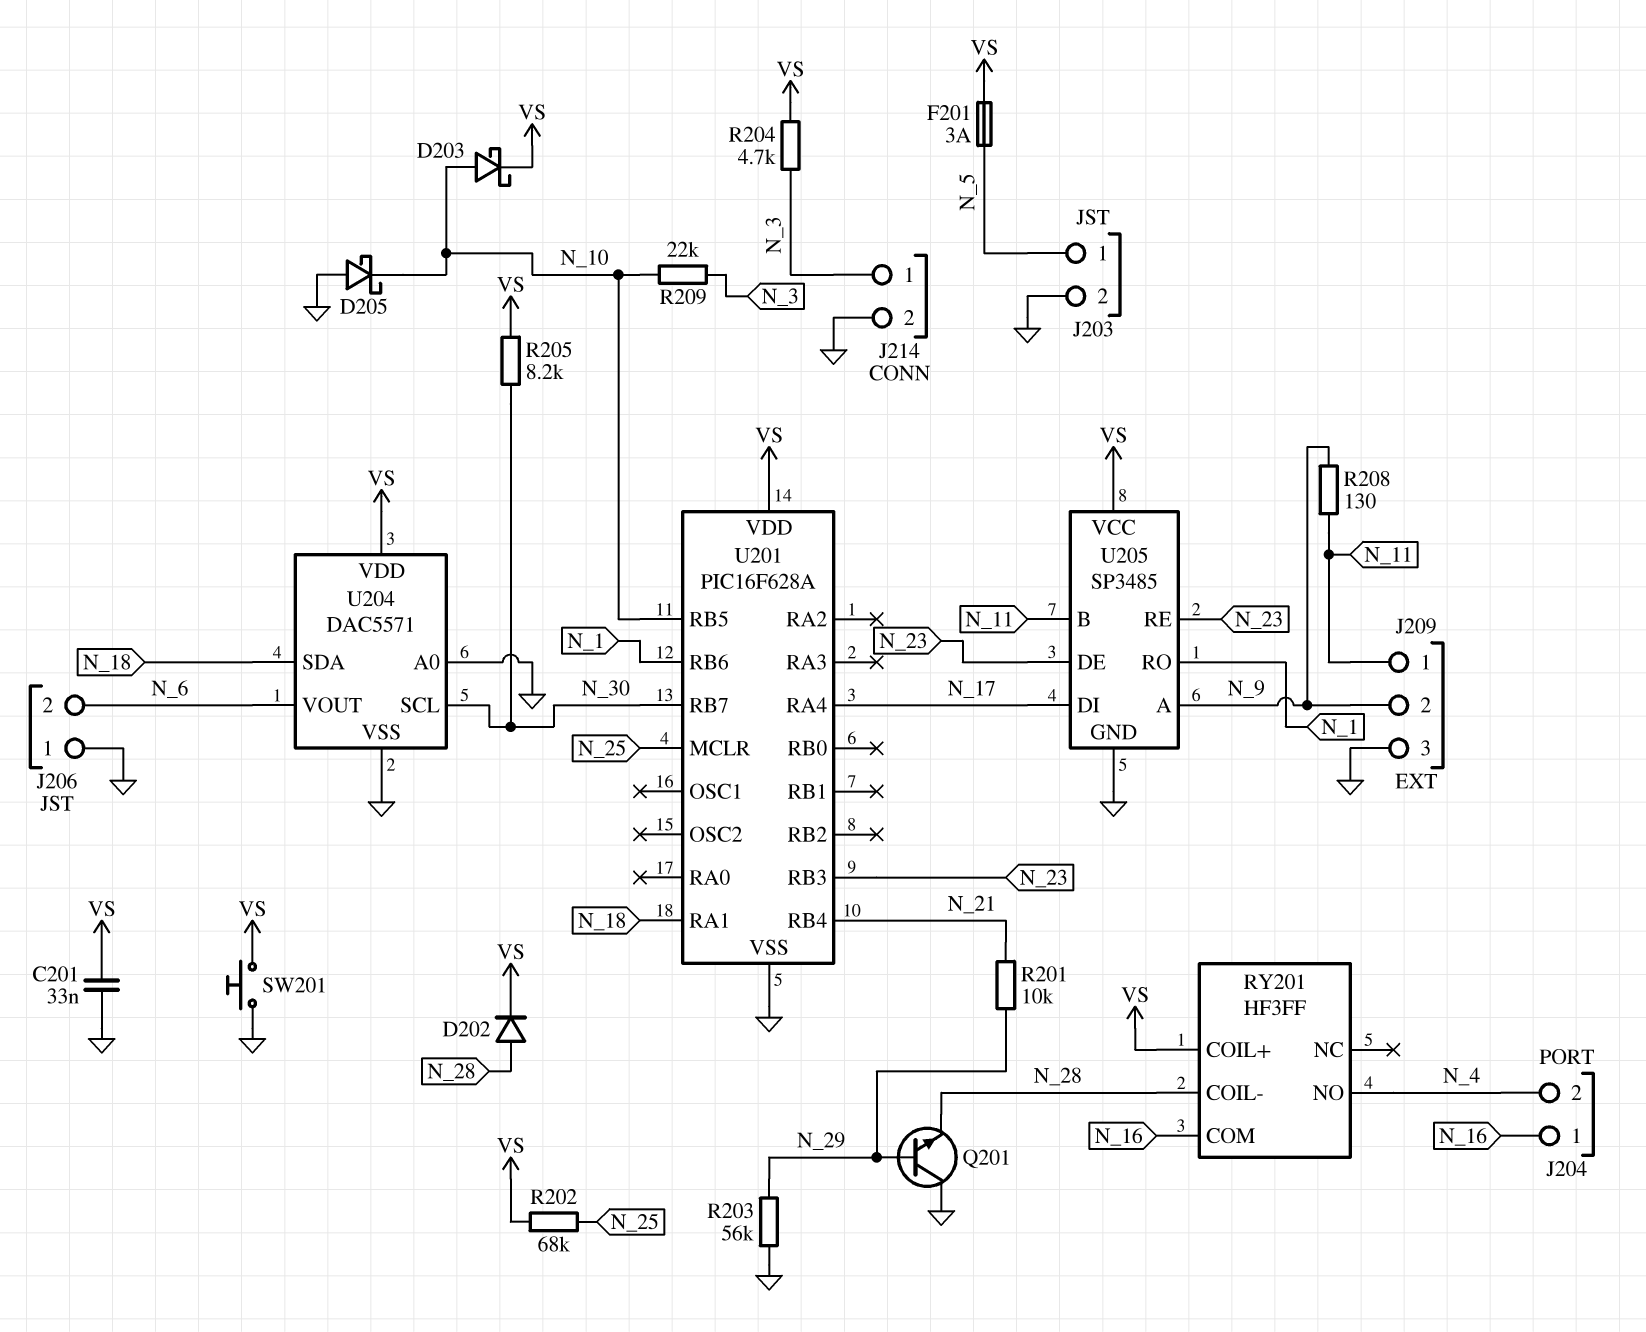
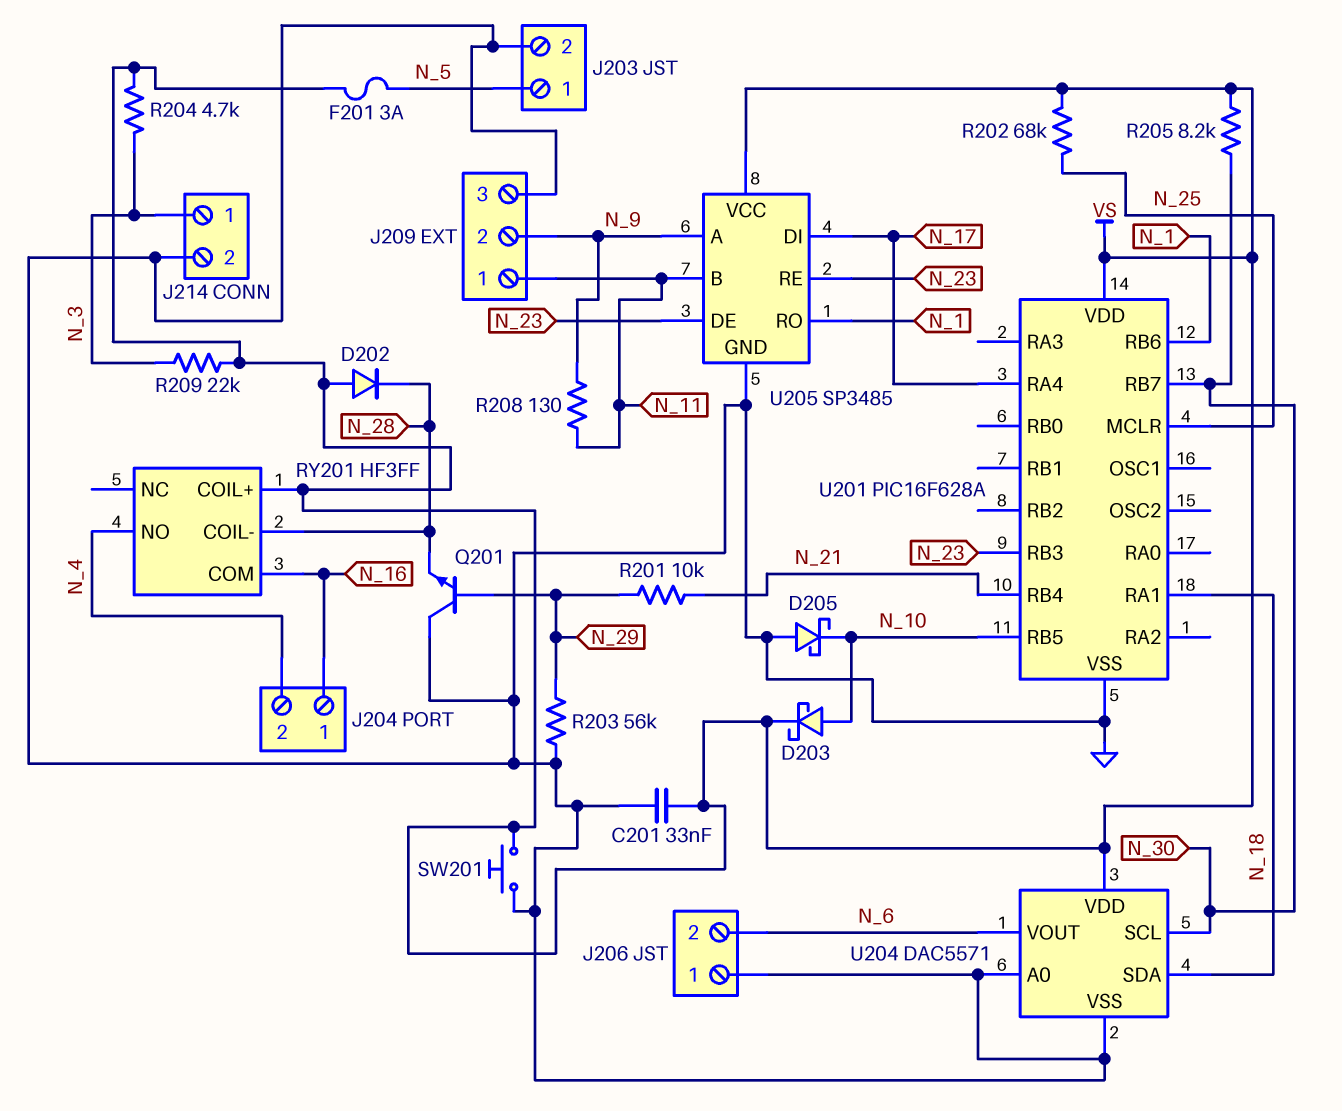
D202: diode (A N_28, K VS) -> diode (A VS, K N_28)
R209: 22k (N_3, N_10) -> 22k (N_3, VS)

